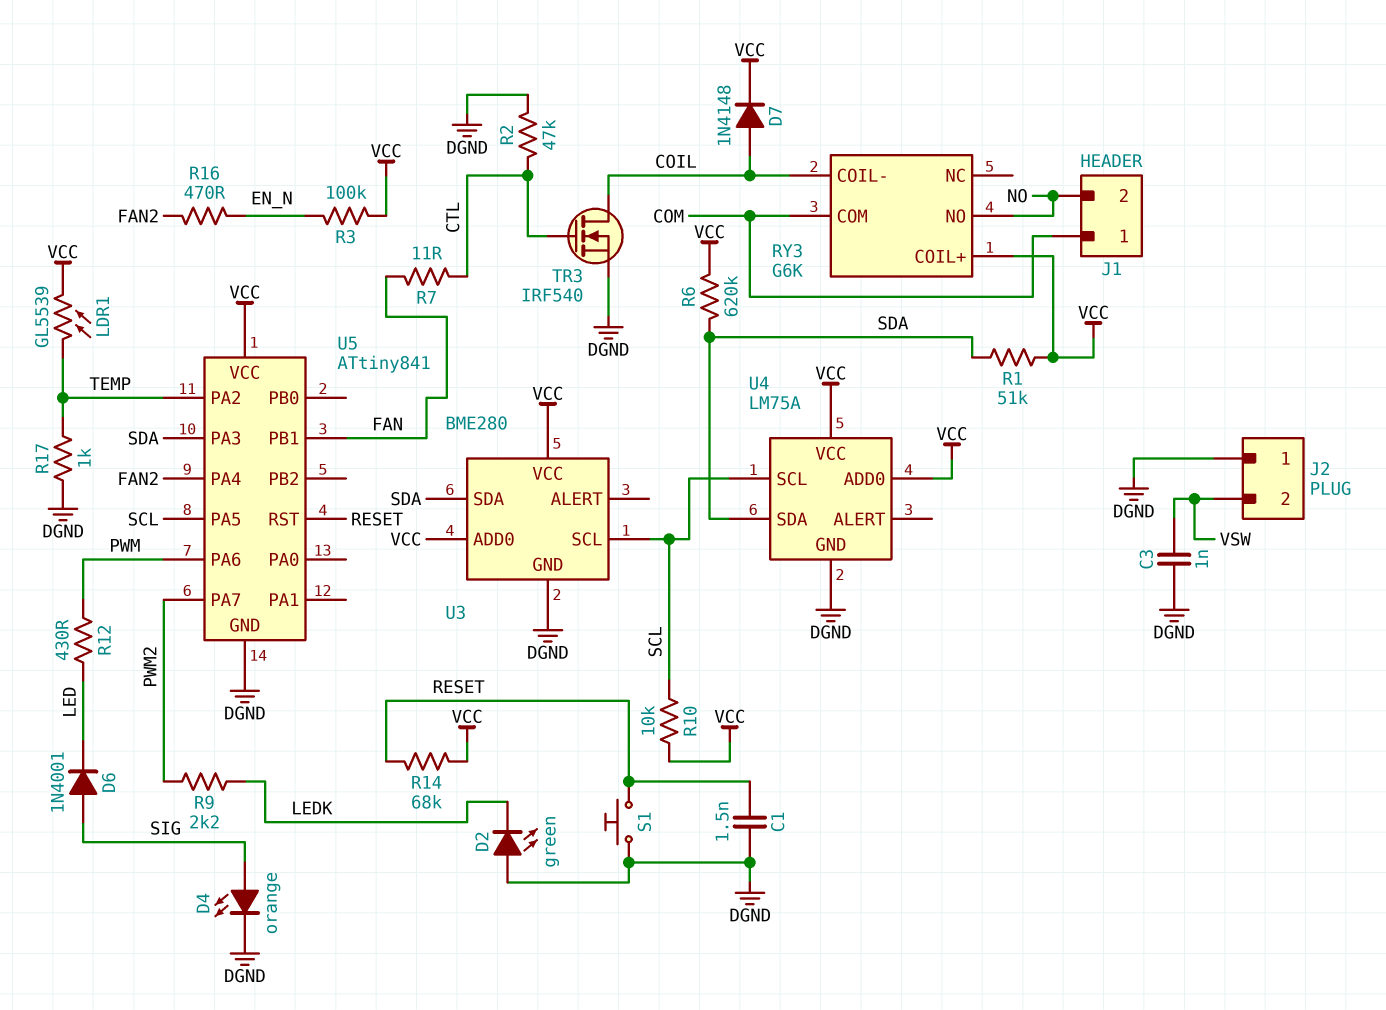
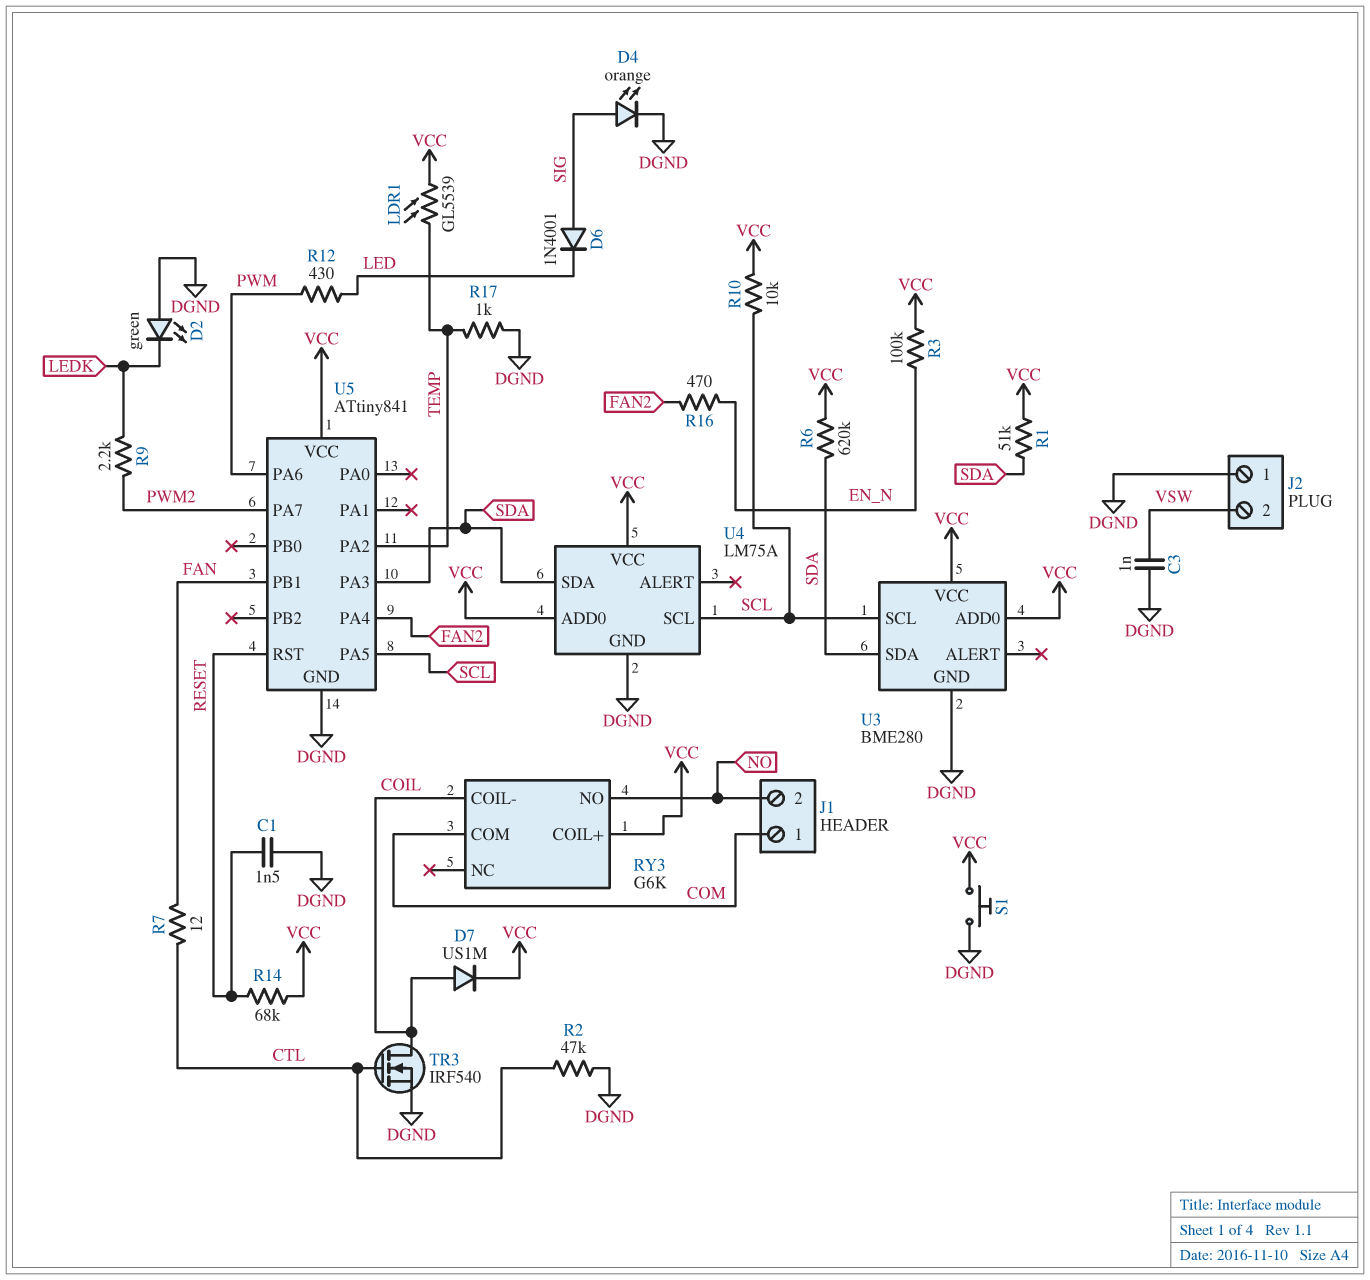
D7: diode 1N4148 (A COIL, K VCC) -> diode US1M (A COIL, K VCC)
R7: 11 (CTL, FAN) -> 12 (CTL, FAN)
S1: button (DGND, RESET) -> button (DGND, VCC)

